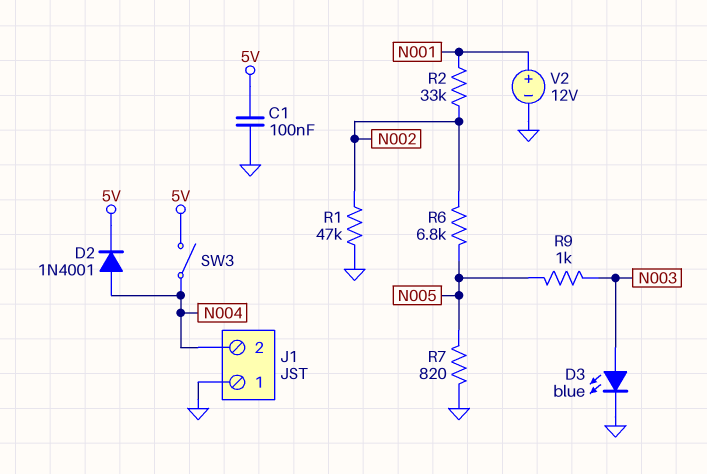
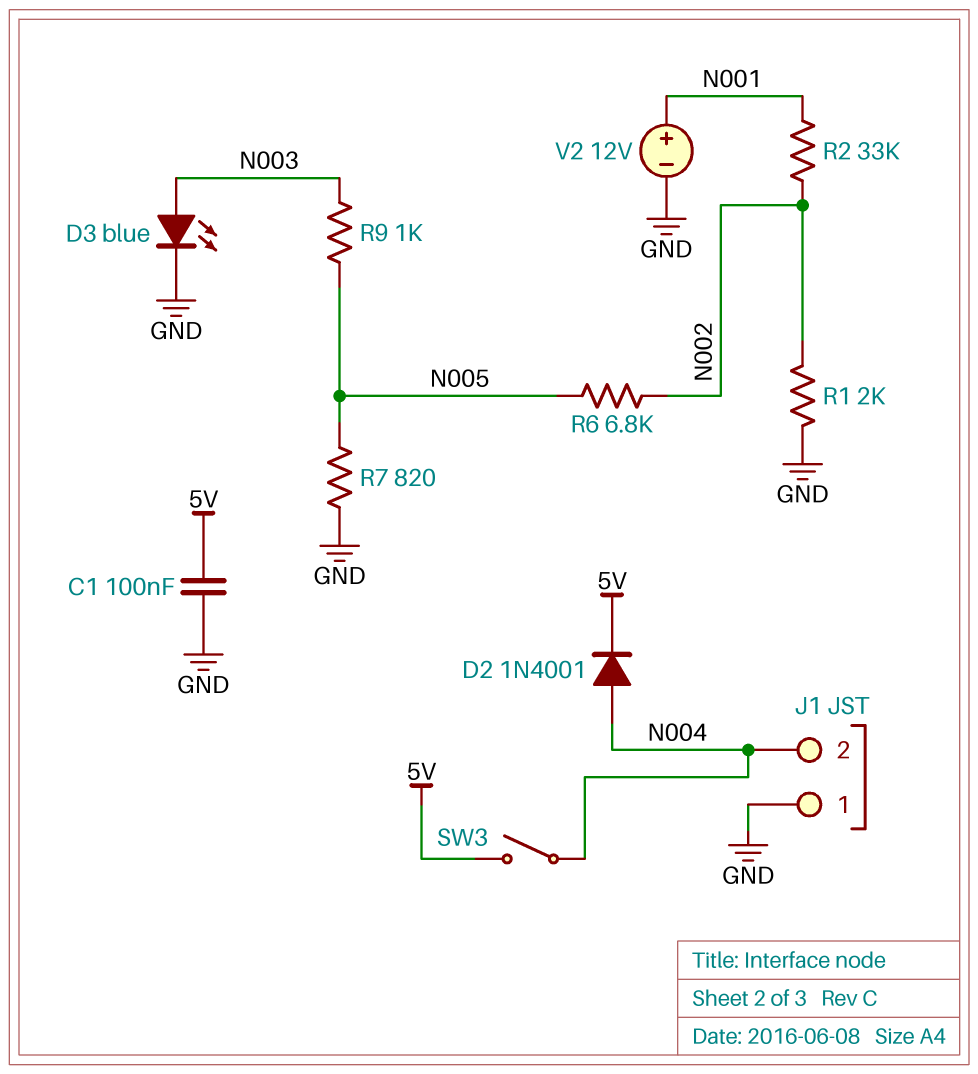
R1: 47k (GND, N002) -> 2k (GND, N002)

